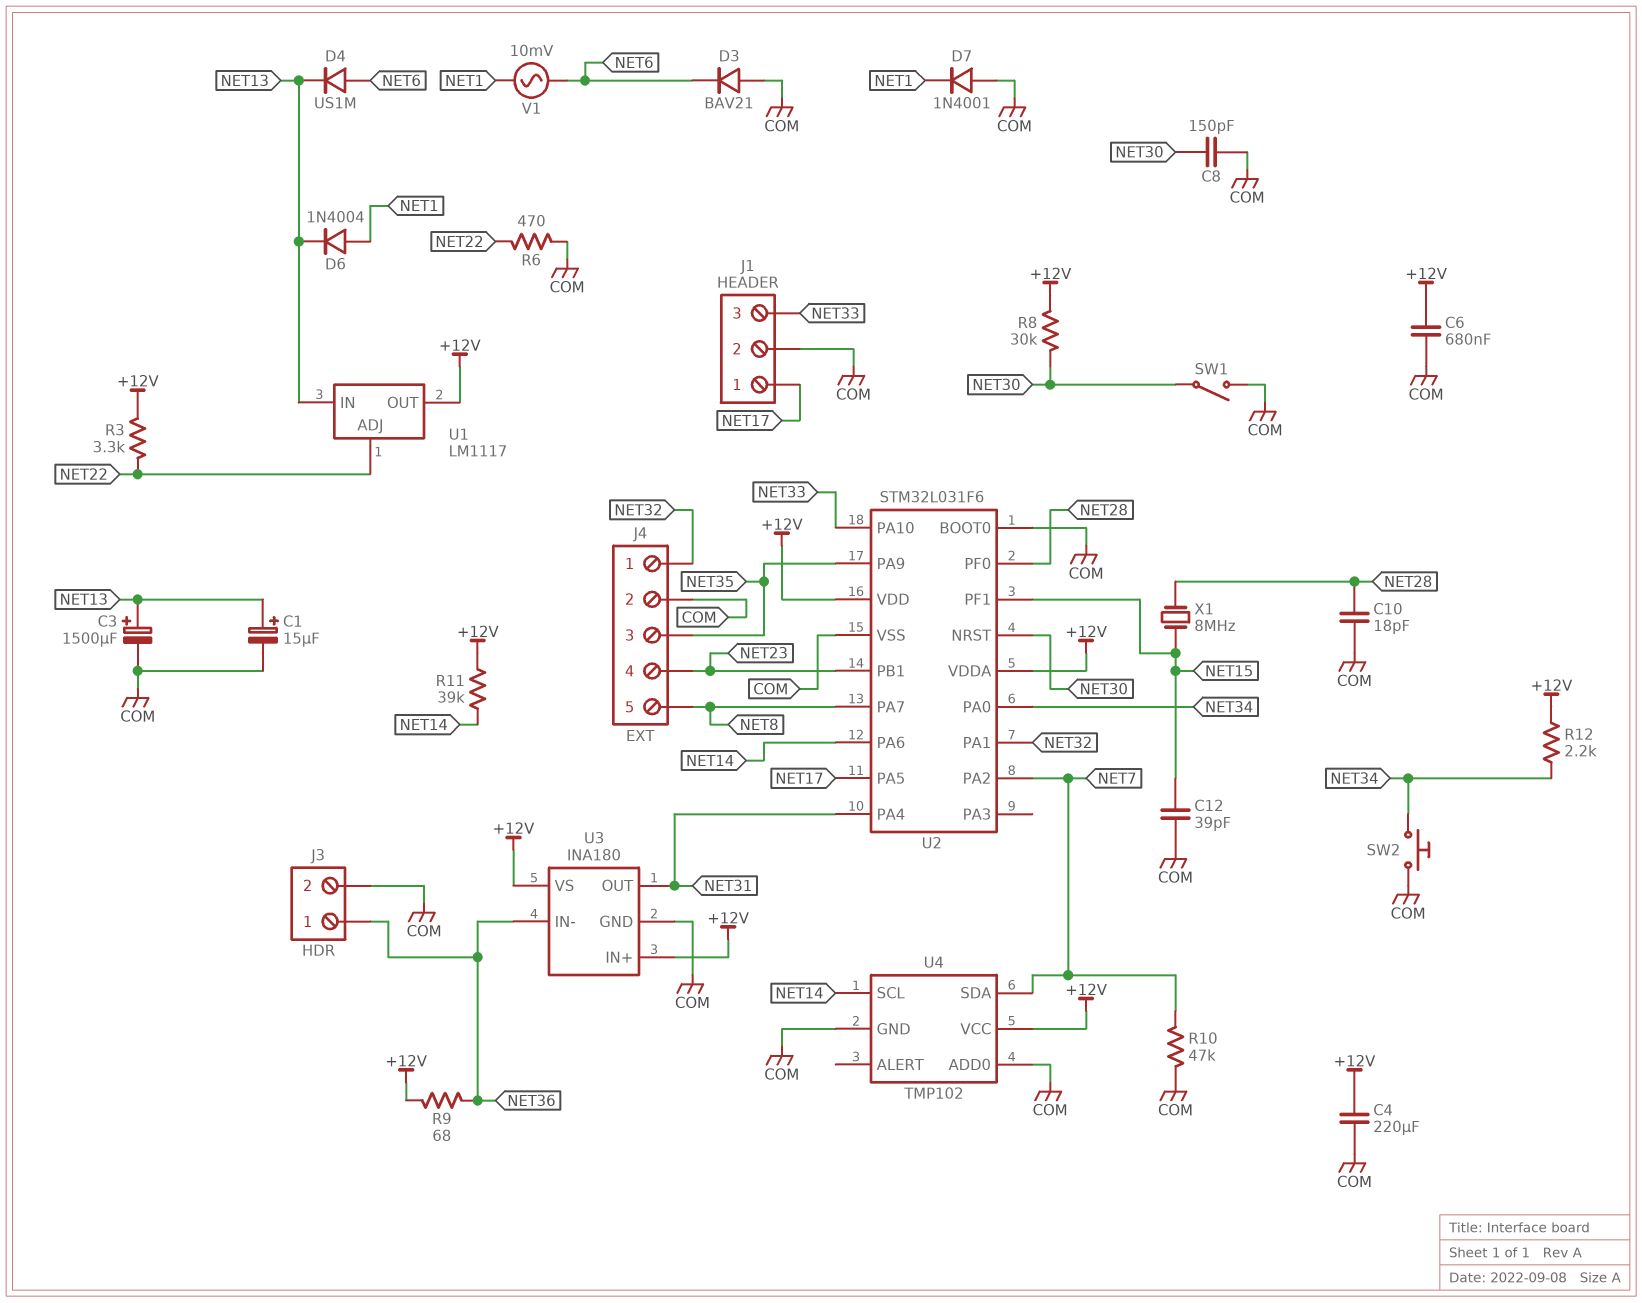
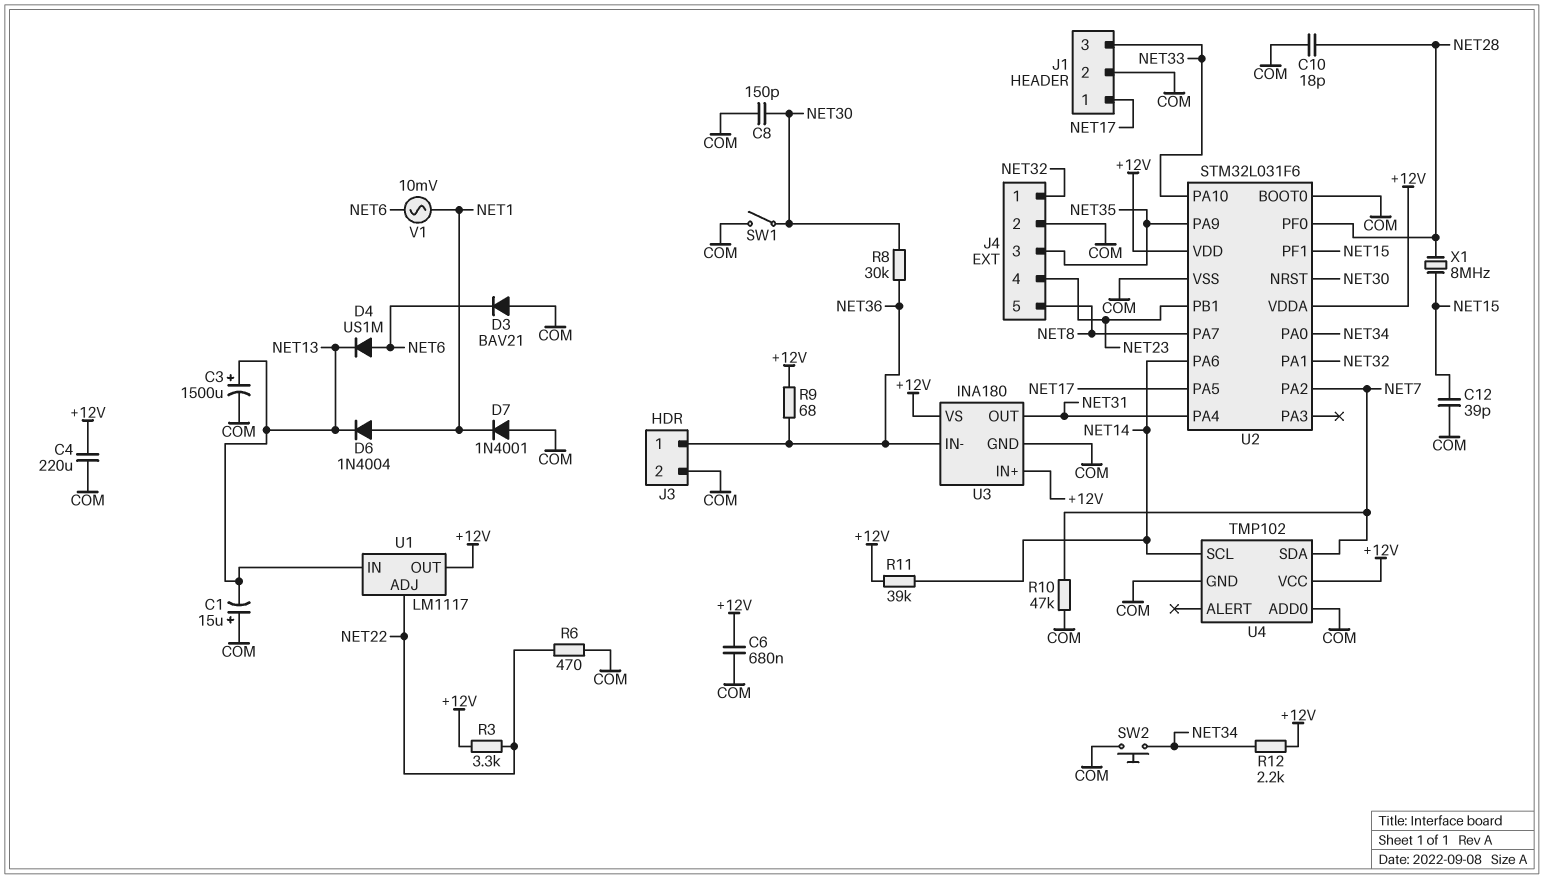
C1: 15uF (plus NET13, minus COM) -> 15uF (plus COM, minus NET13)
R8: 30k (+12V, NET30) -> 30k (NET30, NET36)

